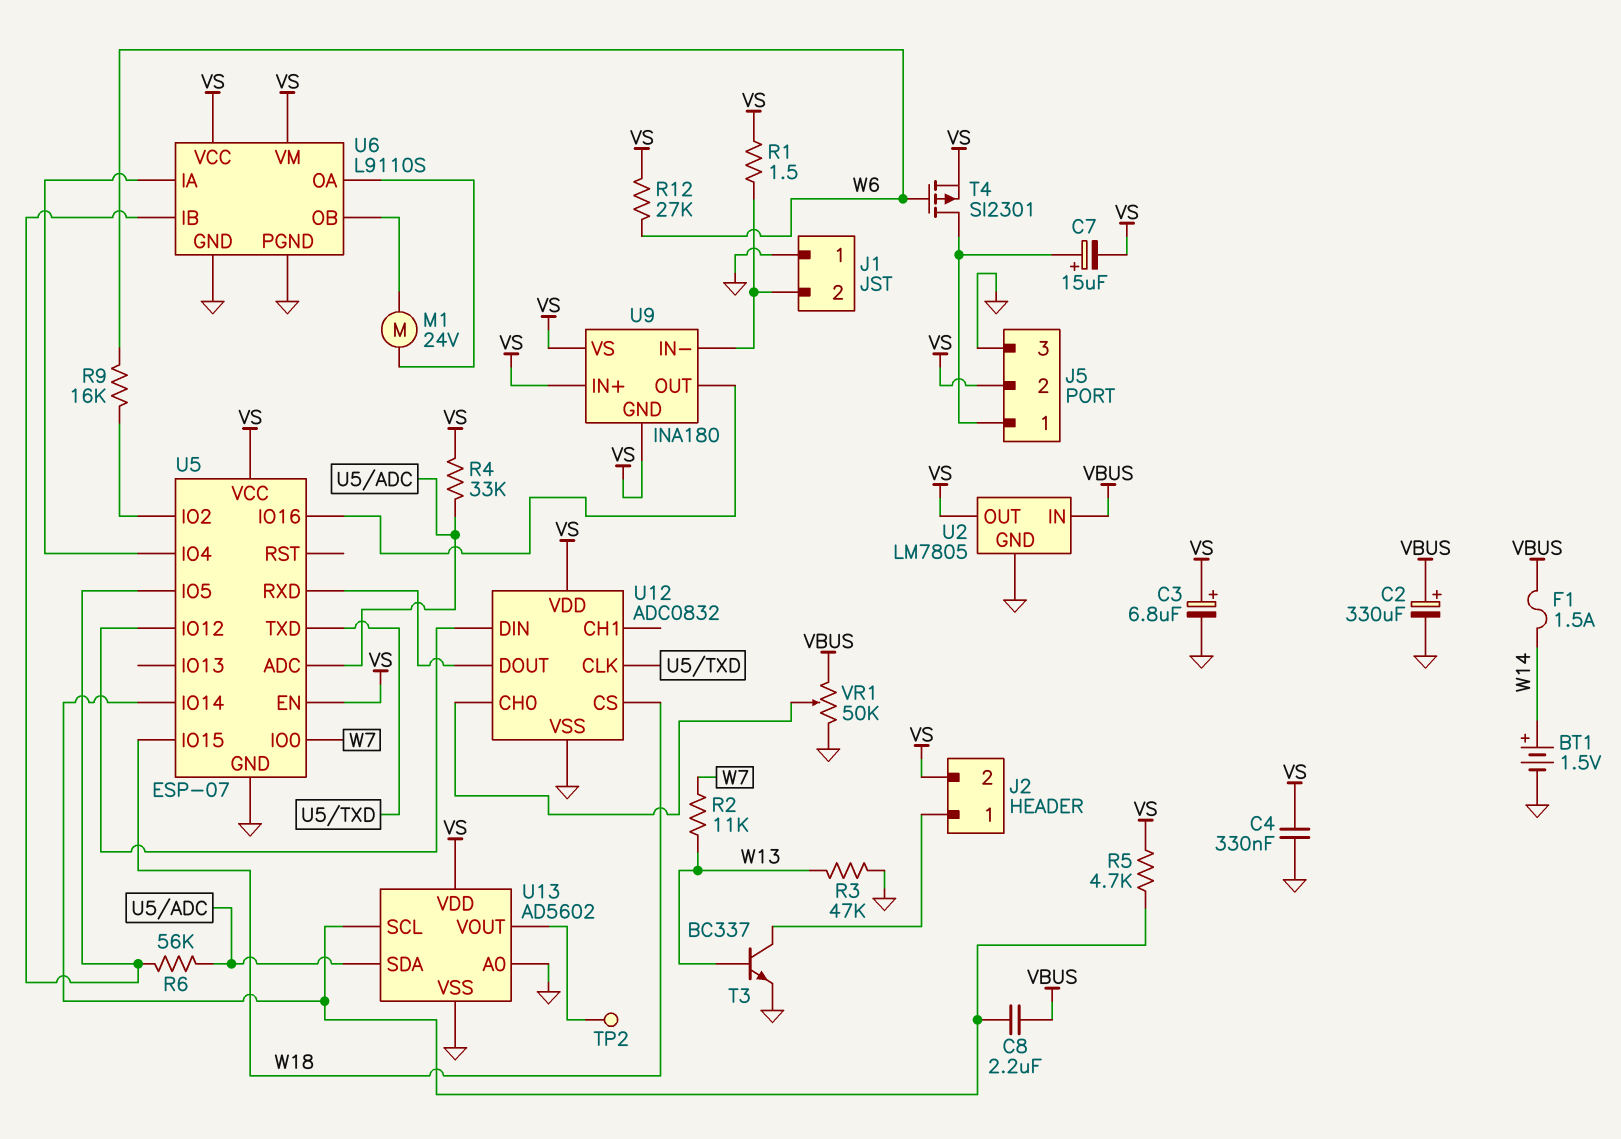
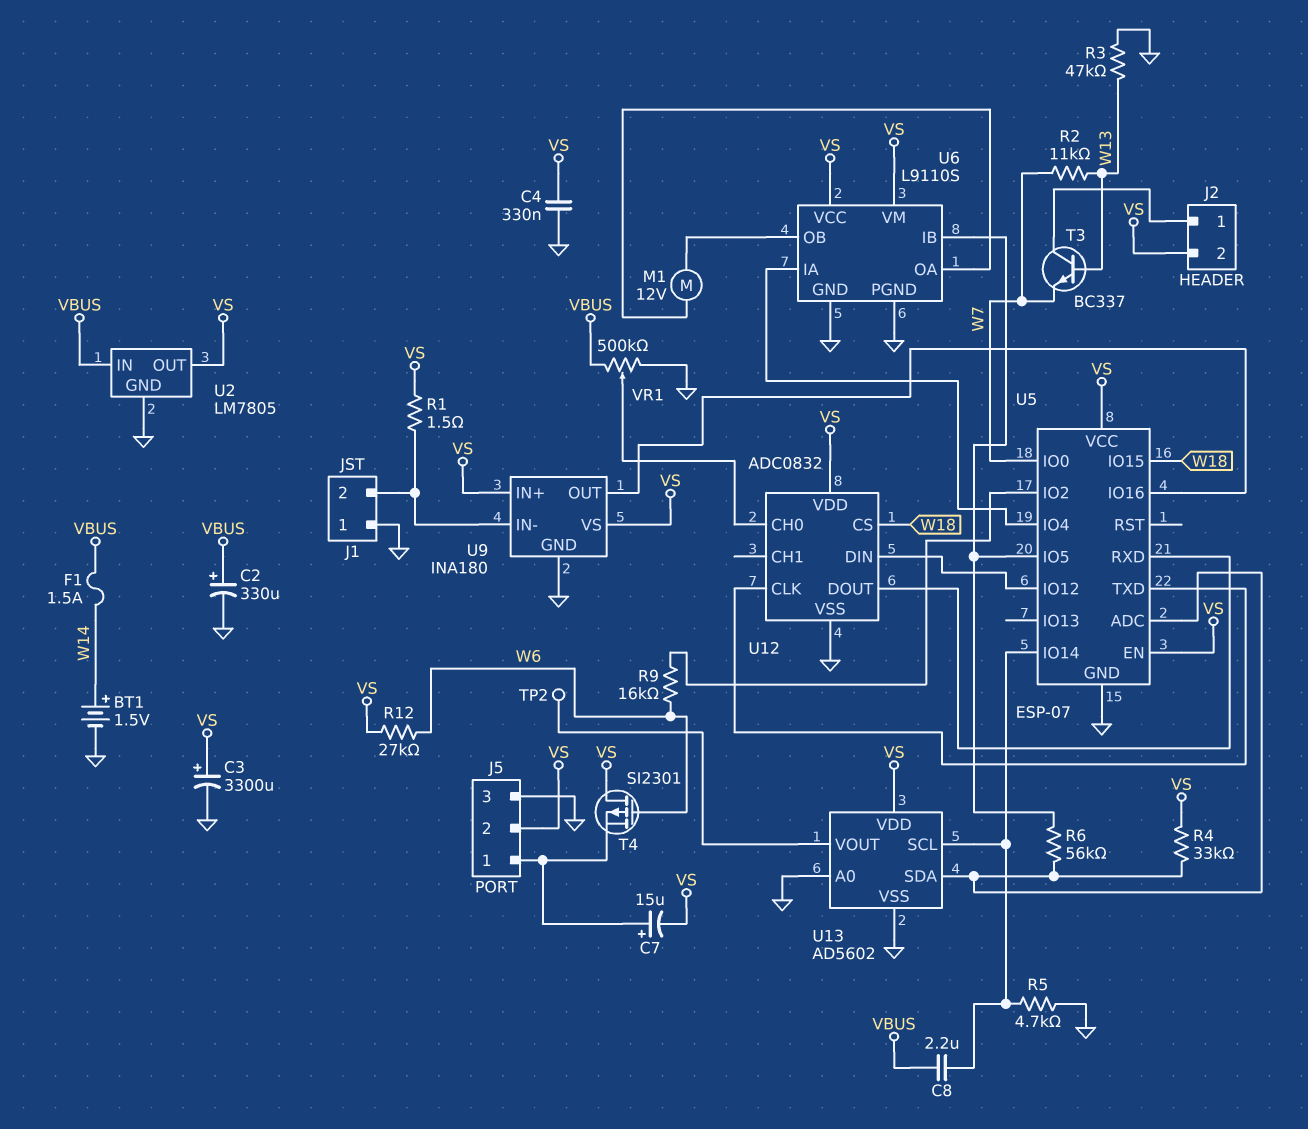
C3: 6.8uF (plus VS, minus GND) -> 3300uF (plus VS, minus GND)
M1: motor 24V (U6/OA, U6/OB) -> motor 12V (U6/OA, U6/OB)
R5: 4.7k (U5/IO14, VS) -> 4.7k (GND, U5/IO14)
T3: NPN BC337 (B W13, C J2/1, E GND) -> NPN BC337 (B W13, C J2/1, E W7)
T4: PMOS SI2301 (G W6, D J5/1, S VS) -> PMOS SI2301 (G W6, D VS, S J5/1)
U9 pin GND: VS -> GND
VR1: 50k (GND, VBUS, wiper U12/CH0) -> 500k (GND, VBUS, wiper U12/CH0)

